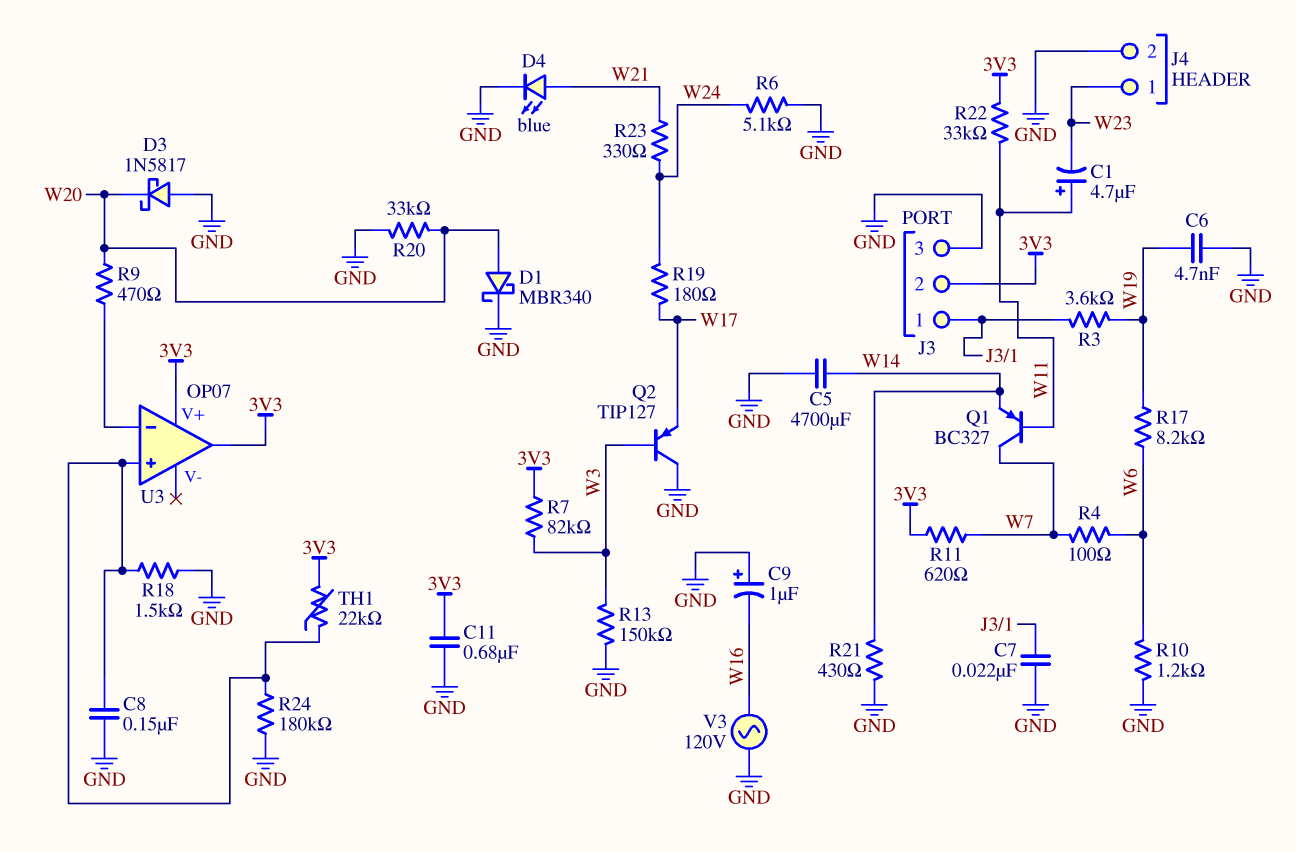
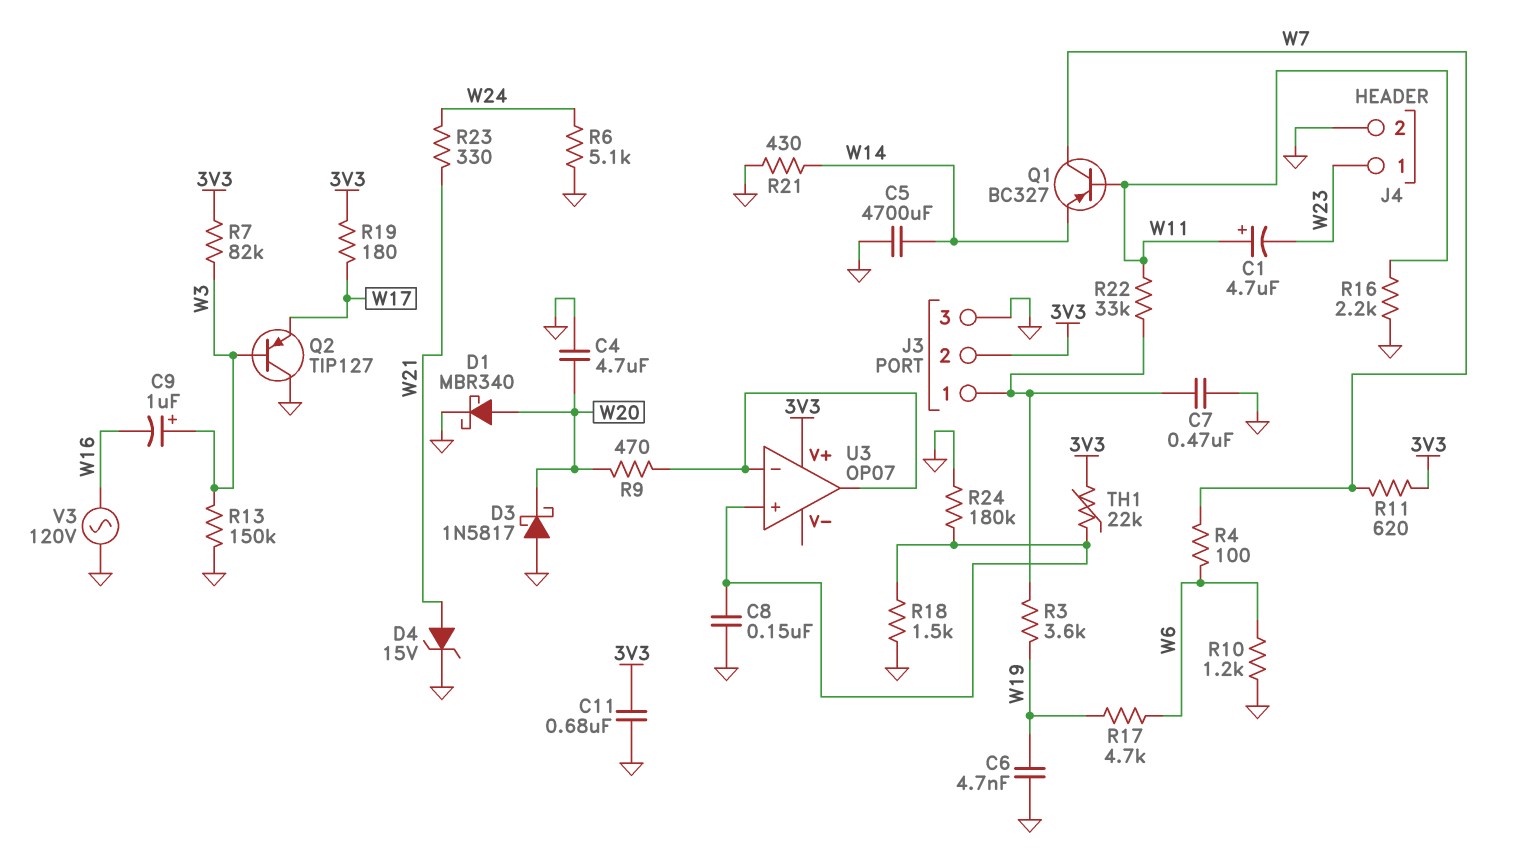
C4: none -> 4.7uF (GND, W20)
C7: 22nF (GND, J3/1) -> 470nF (GND, J3/1)
C9: 1uF (plus GND, minus W16) -> 1uF (plus W3, minus W16)
D4: LED blue (A W21, K GND) -> zener 15V (A W21, K GND)
R16: none -> 2.2k (GND, W11)
R17: 8.2k (W6, W19) -> 4.7k (W6, W19)
R19: 180 (W17, W24) -> 180 (3V3, W17)
R20: 33k (GND, W20) -> none
R22: 33k (3V3, W11) -> 33k (J3/1, W11)
U3 pin out: 3V3 -> U3/in-

